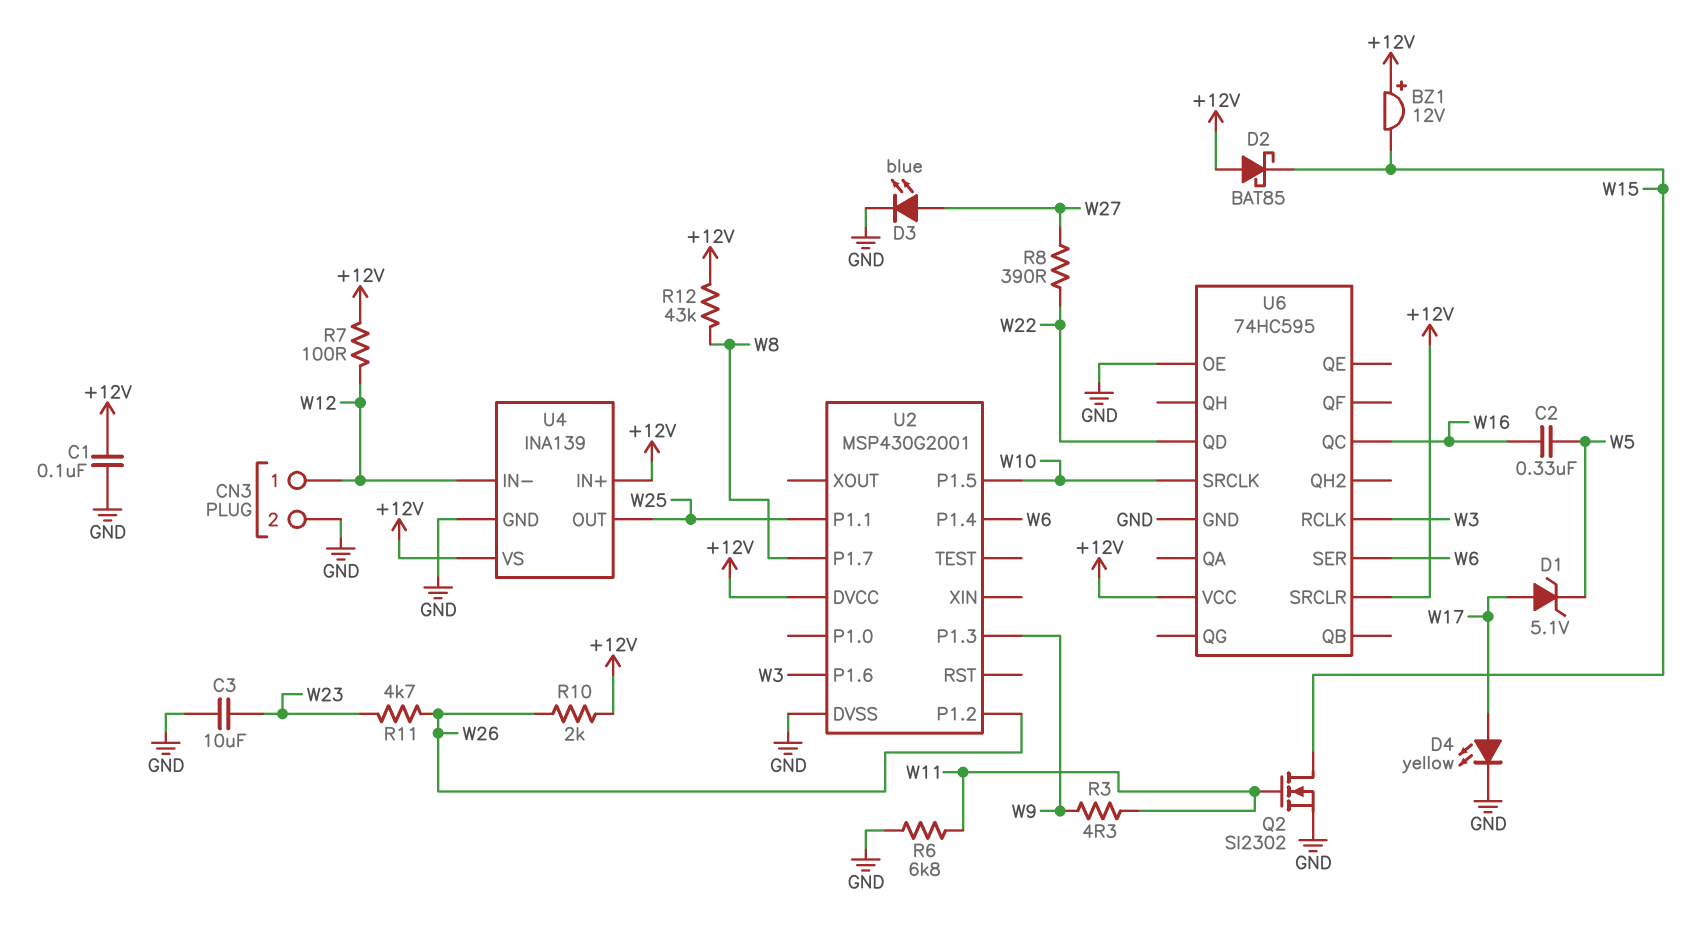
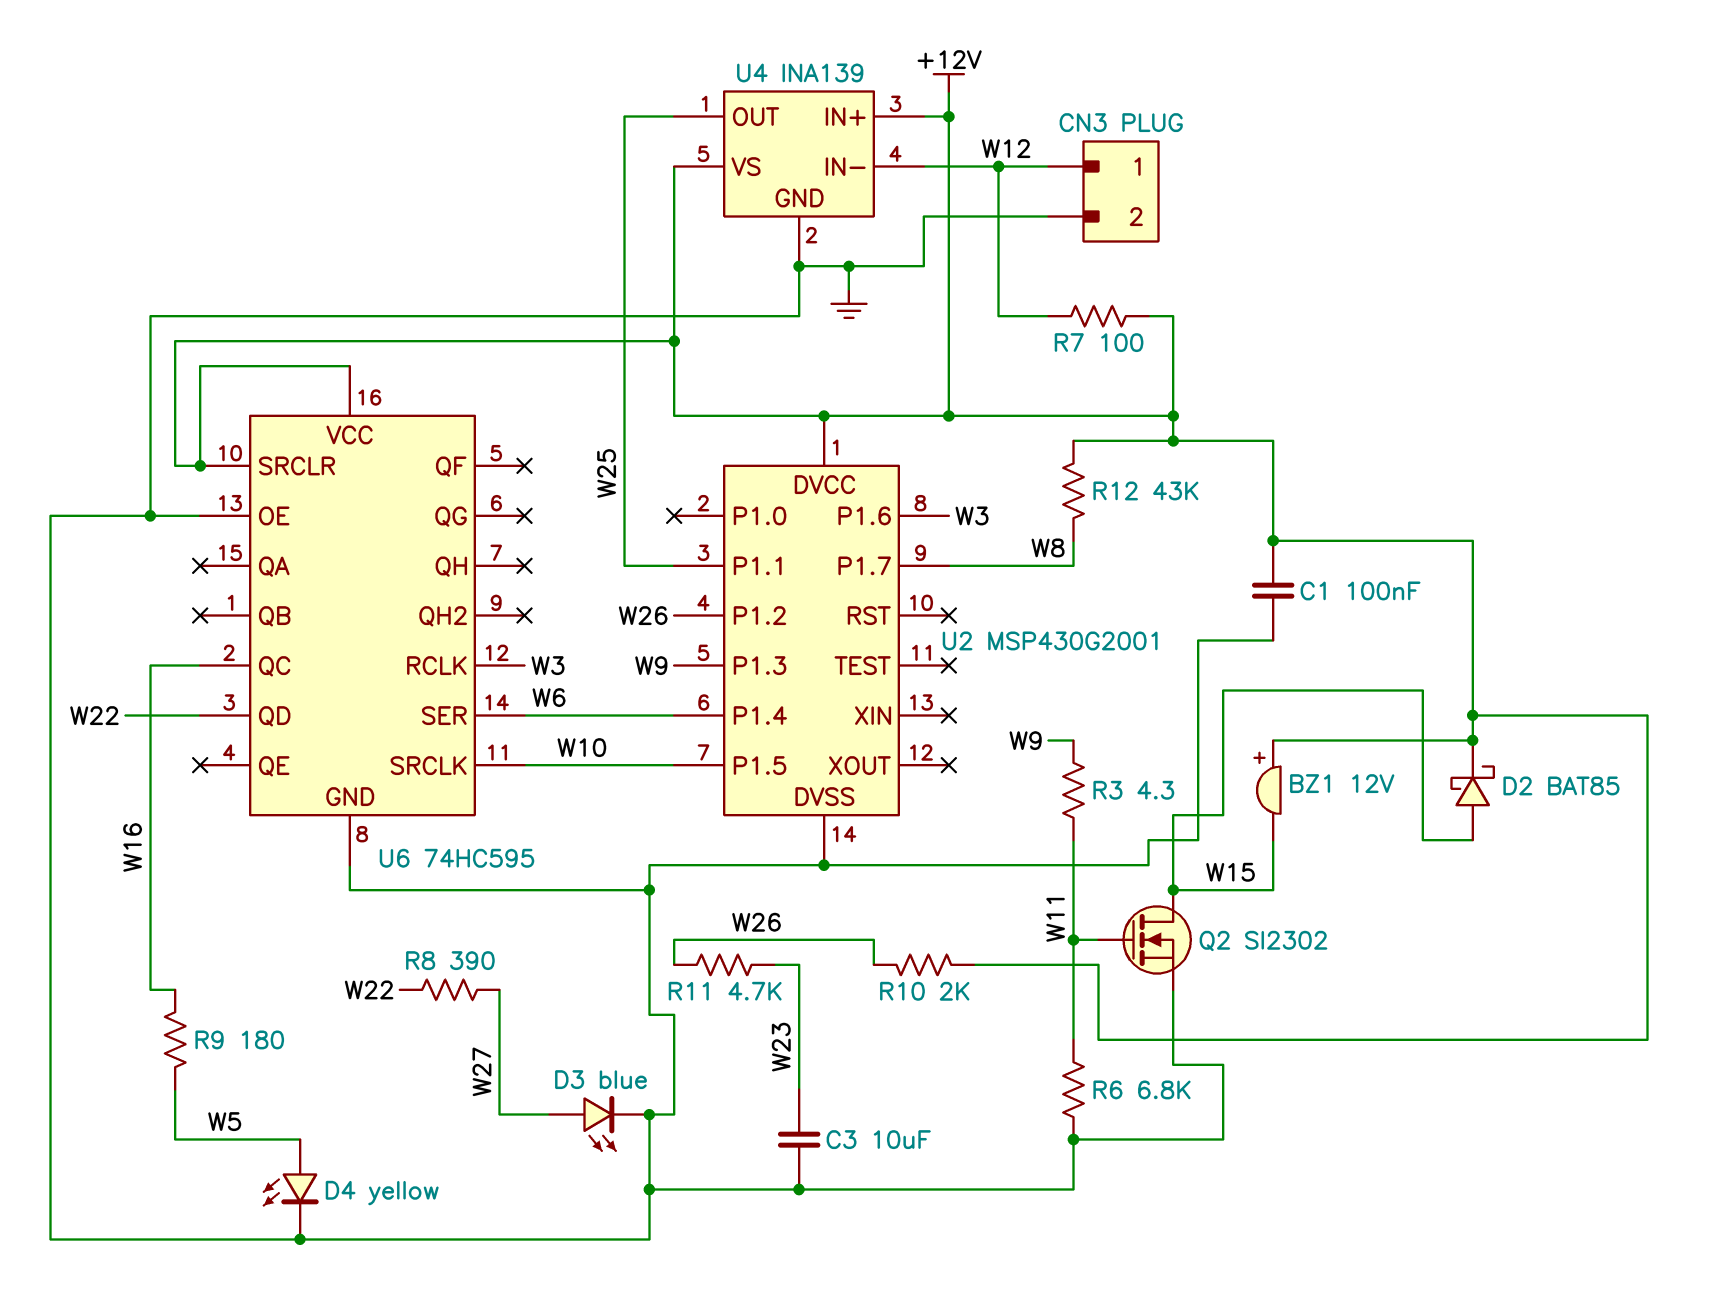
C2: 330nF (W5, W16) -> none
D1: zener 5.1V (A W17, K W5) -> none
D2: schottky BAT85 (A +12V, K W15) -> schottky BAT85 (A W15, K +12V)
D4: LED yellow (A W17, K GND) -> LED yellow (A W5, K GND)
R9: none -> 180 (W5, W16)

